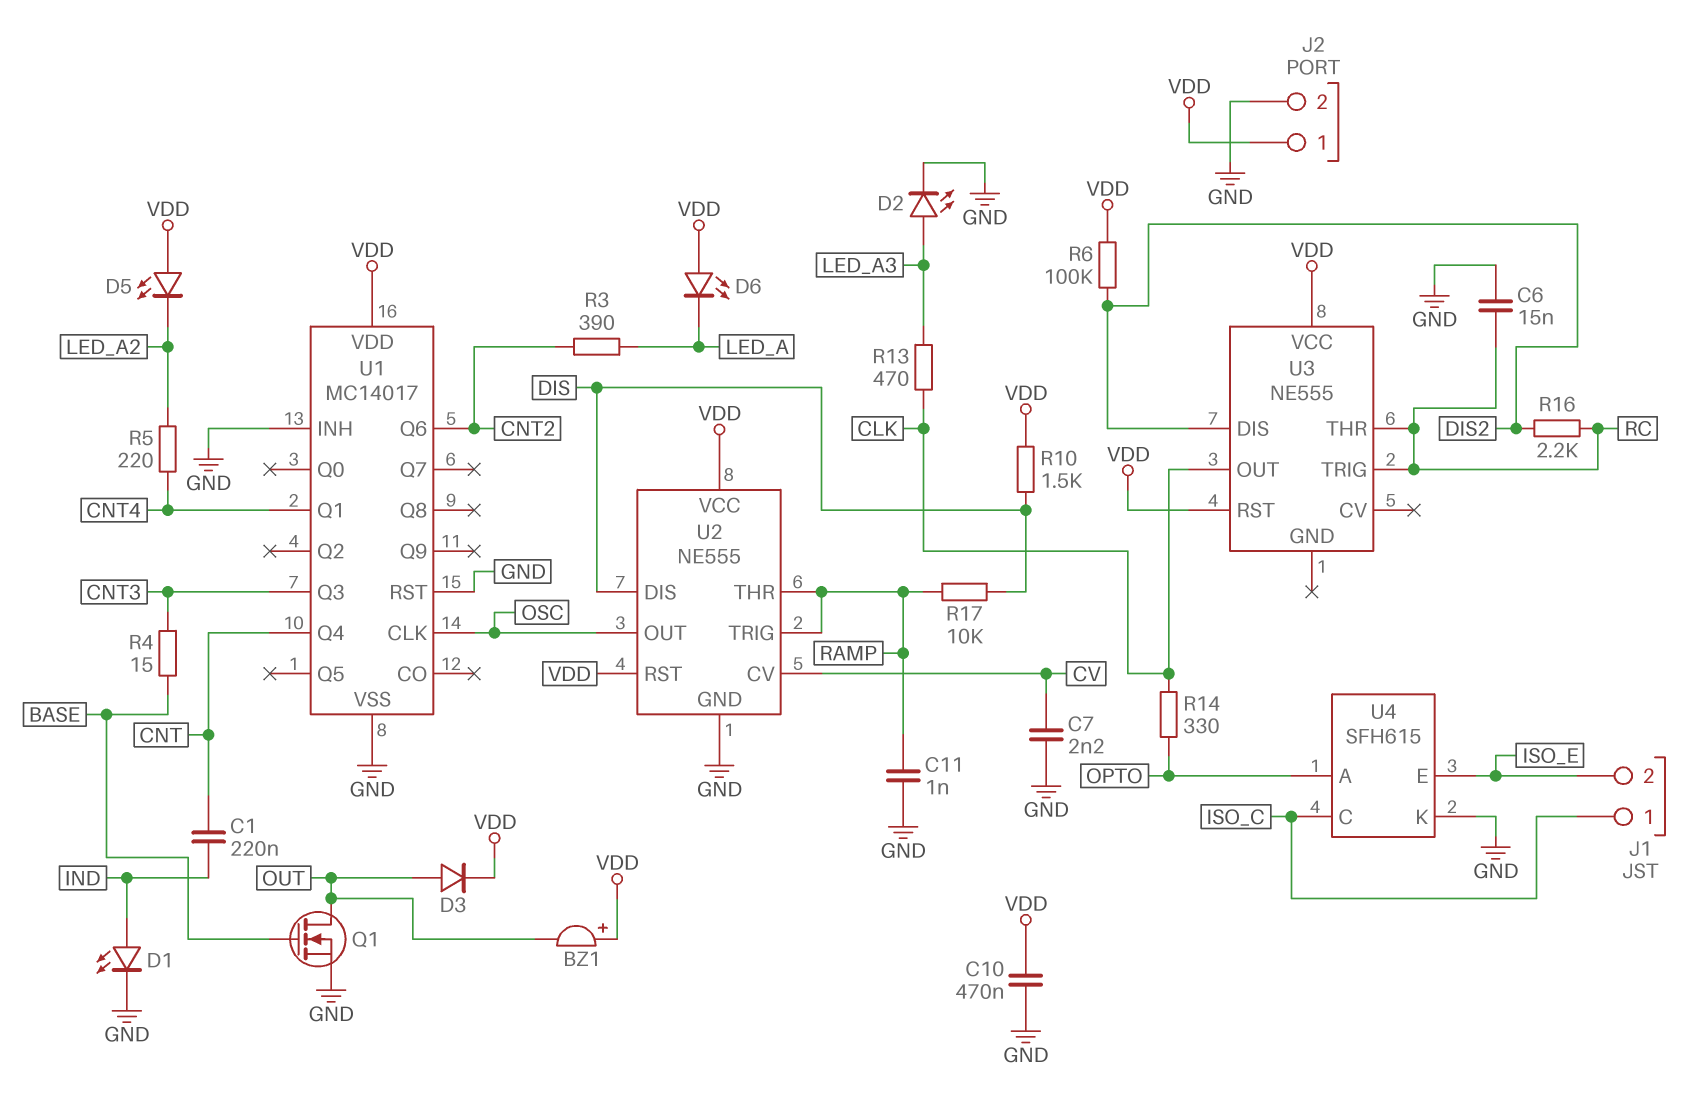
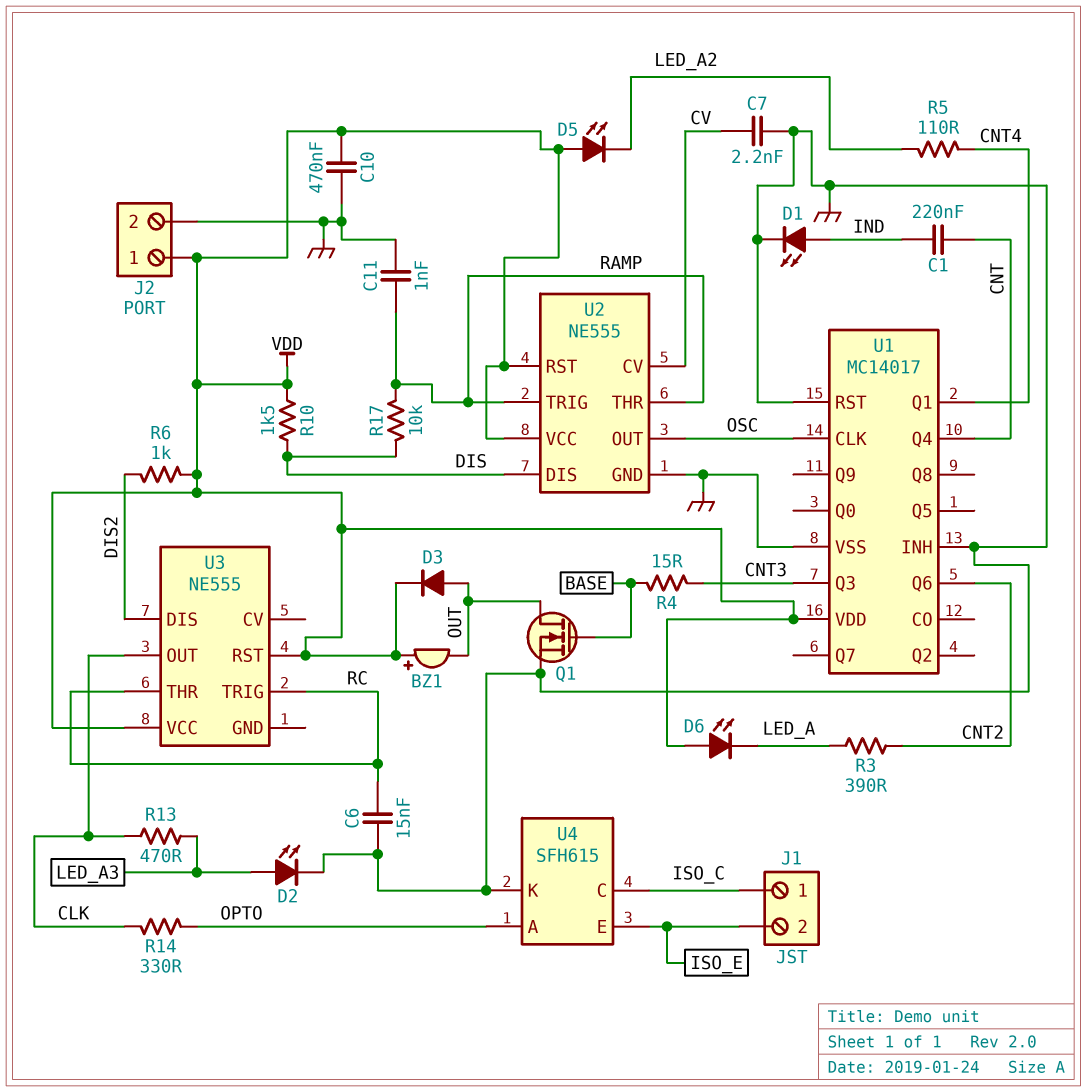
R5: 220 (CNT4, LED_A2) -> 110 (CNT4, LED_A2)
R6: 100k (DIS2, VDD) -> 1k (DIS2, VDD)
R16: 2.2k (DIS2, RC) -> none

